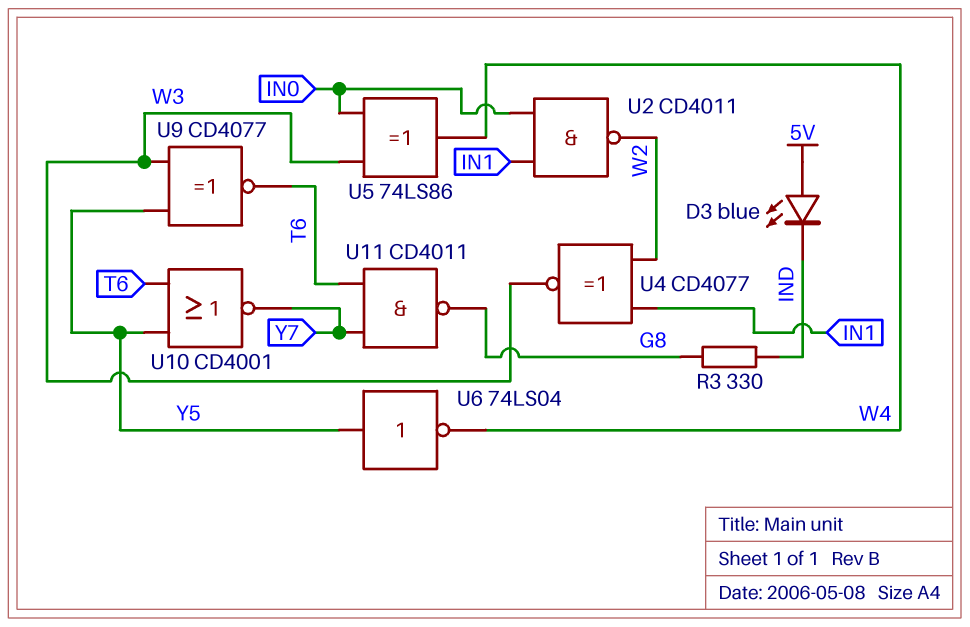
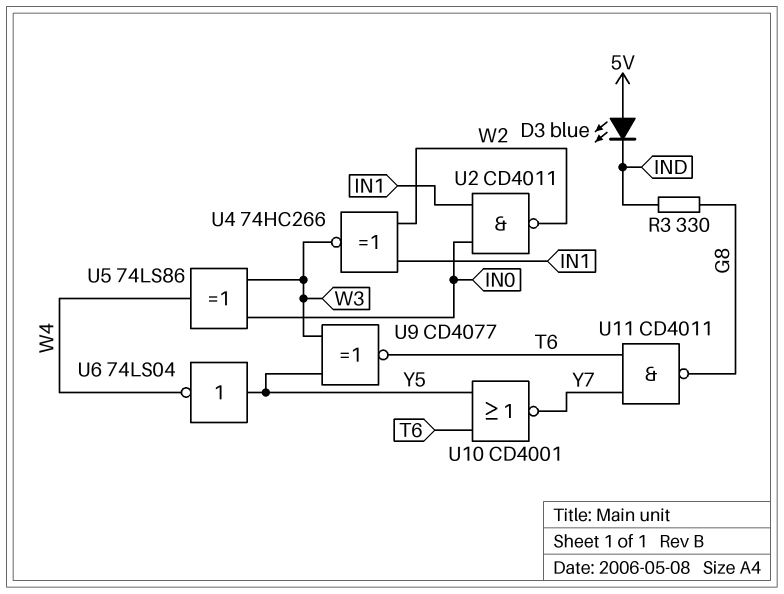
U4: XNOR CD4077 (in IN1, in W2, out W3) -> XNOR 74HC266 (in IN1, in W2, out W3)

